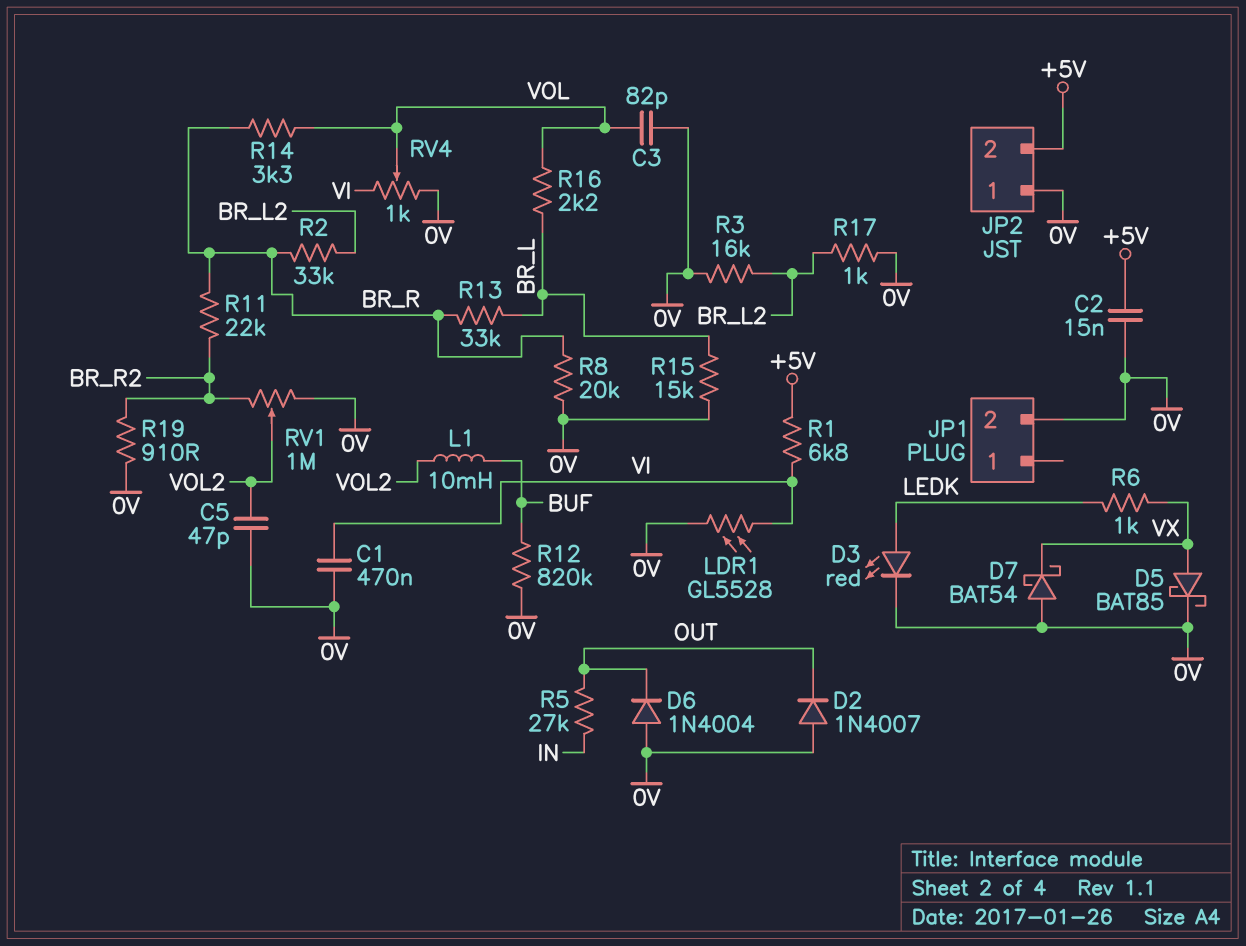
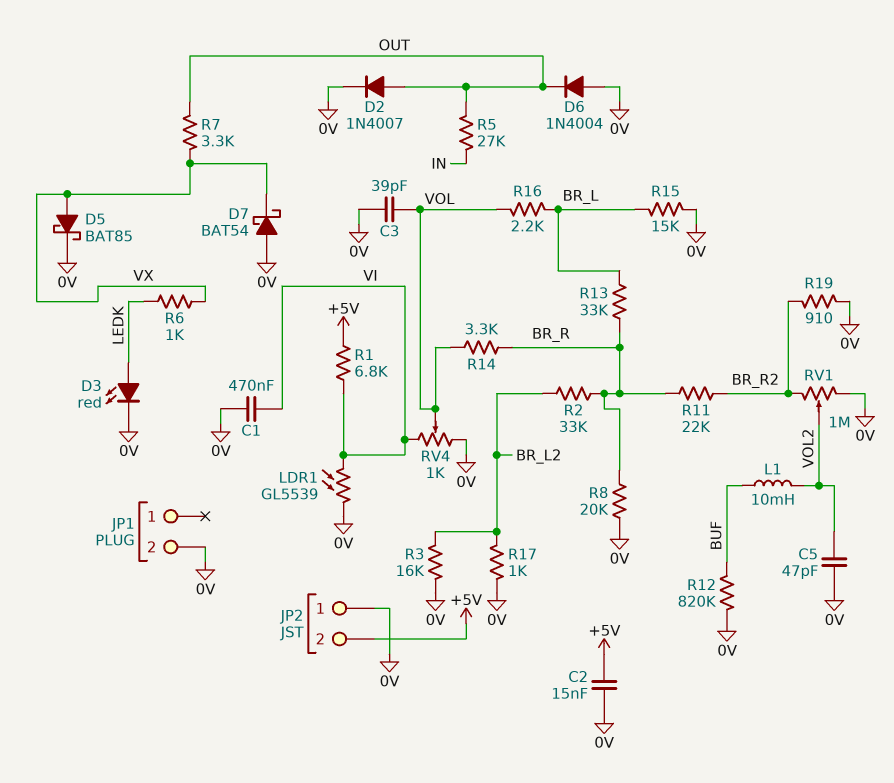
C3: 82pF (0V, VOL) -> 39pF (0V, VOL)
D2: diode 1N4007 (A 0V, K OUT) -> diode 1N4007 (A OUT, K 0V)
LDR1: GL5528 (0V, VI) -> GL5539 (0V, VI)
R7: none -> 3.3k (OUT, VX)

